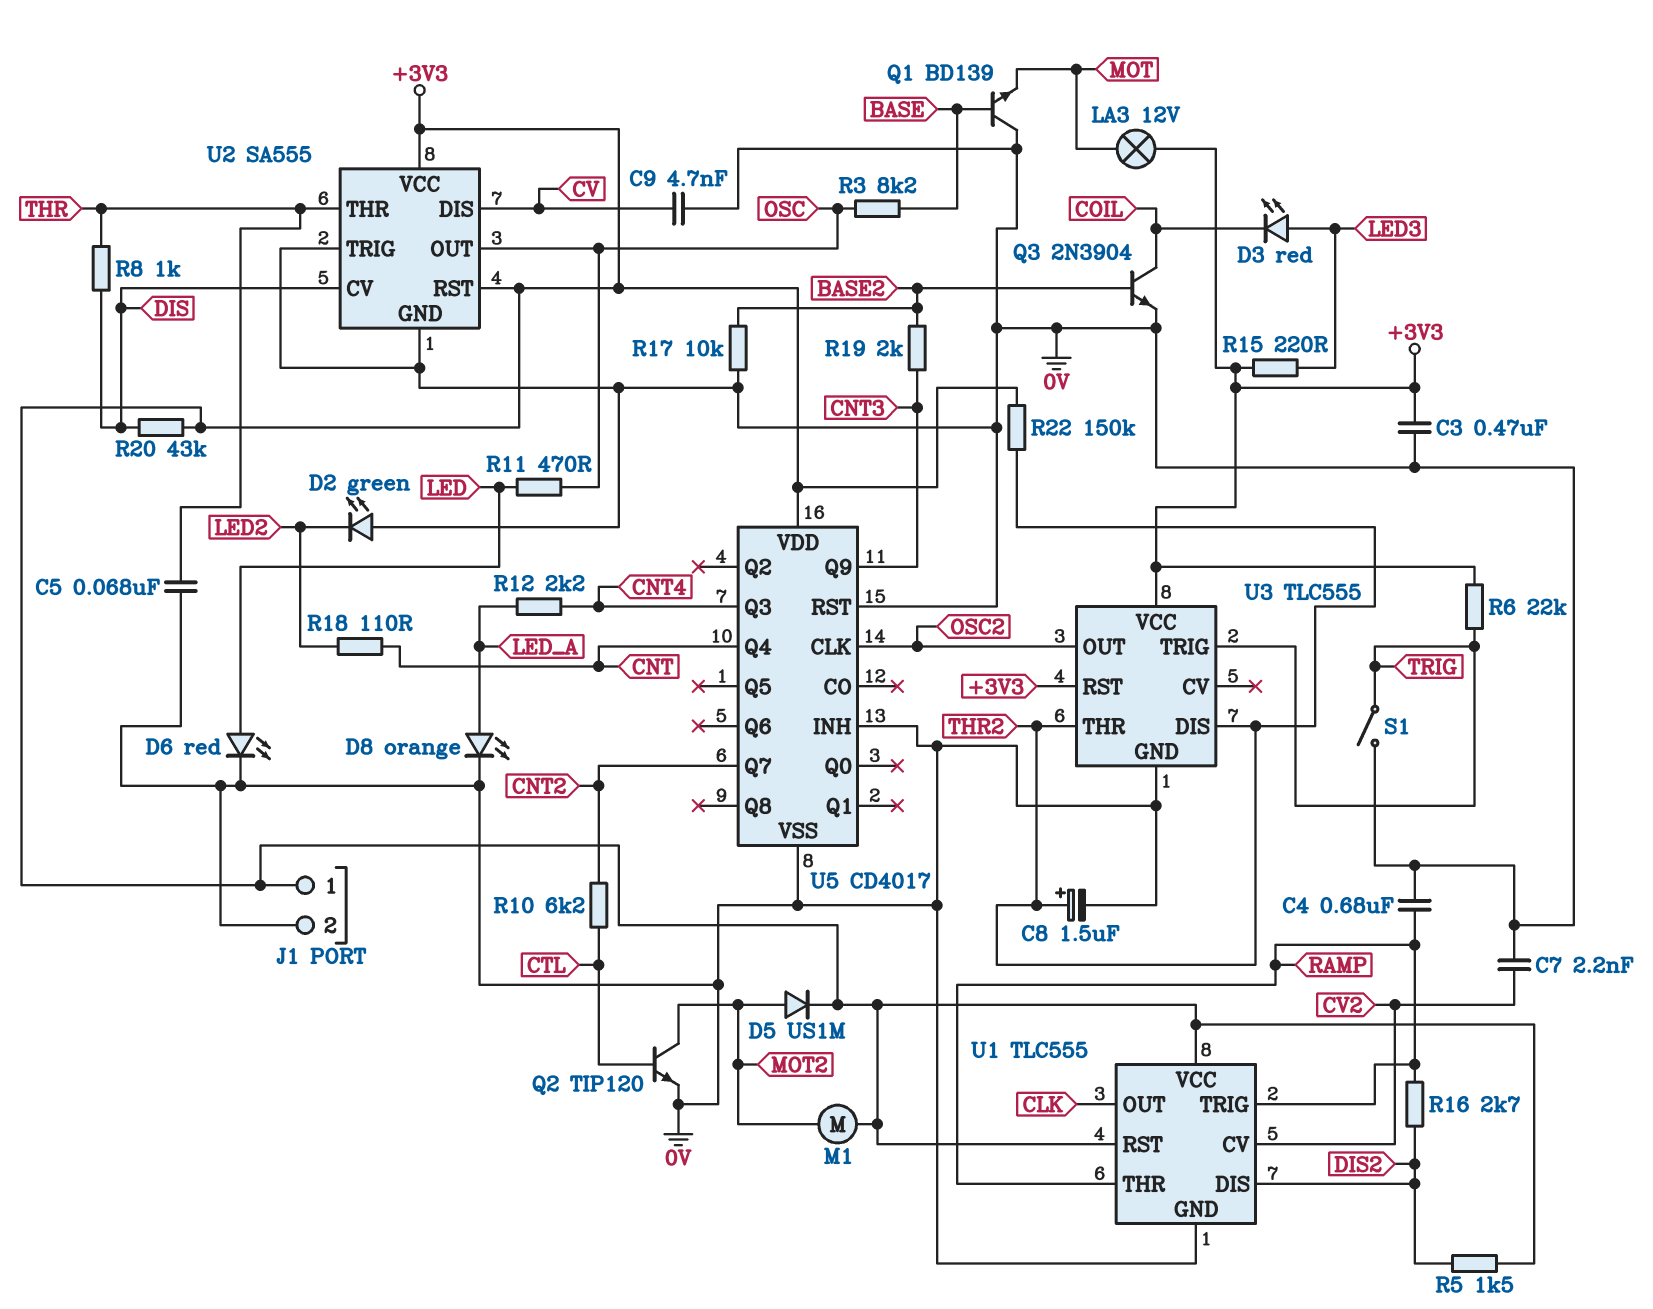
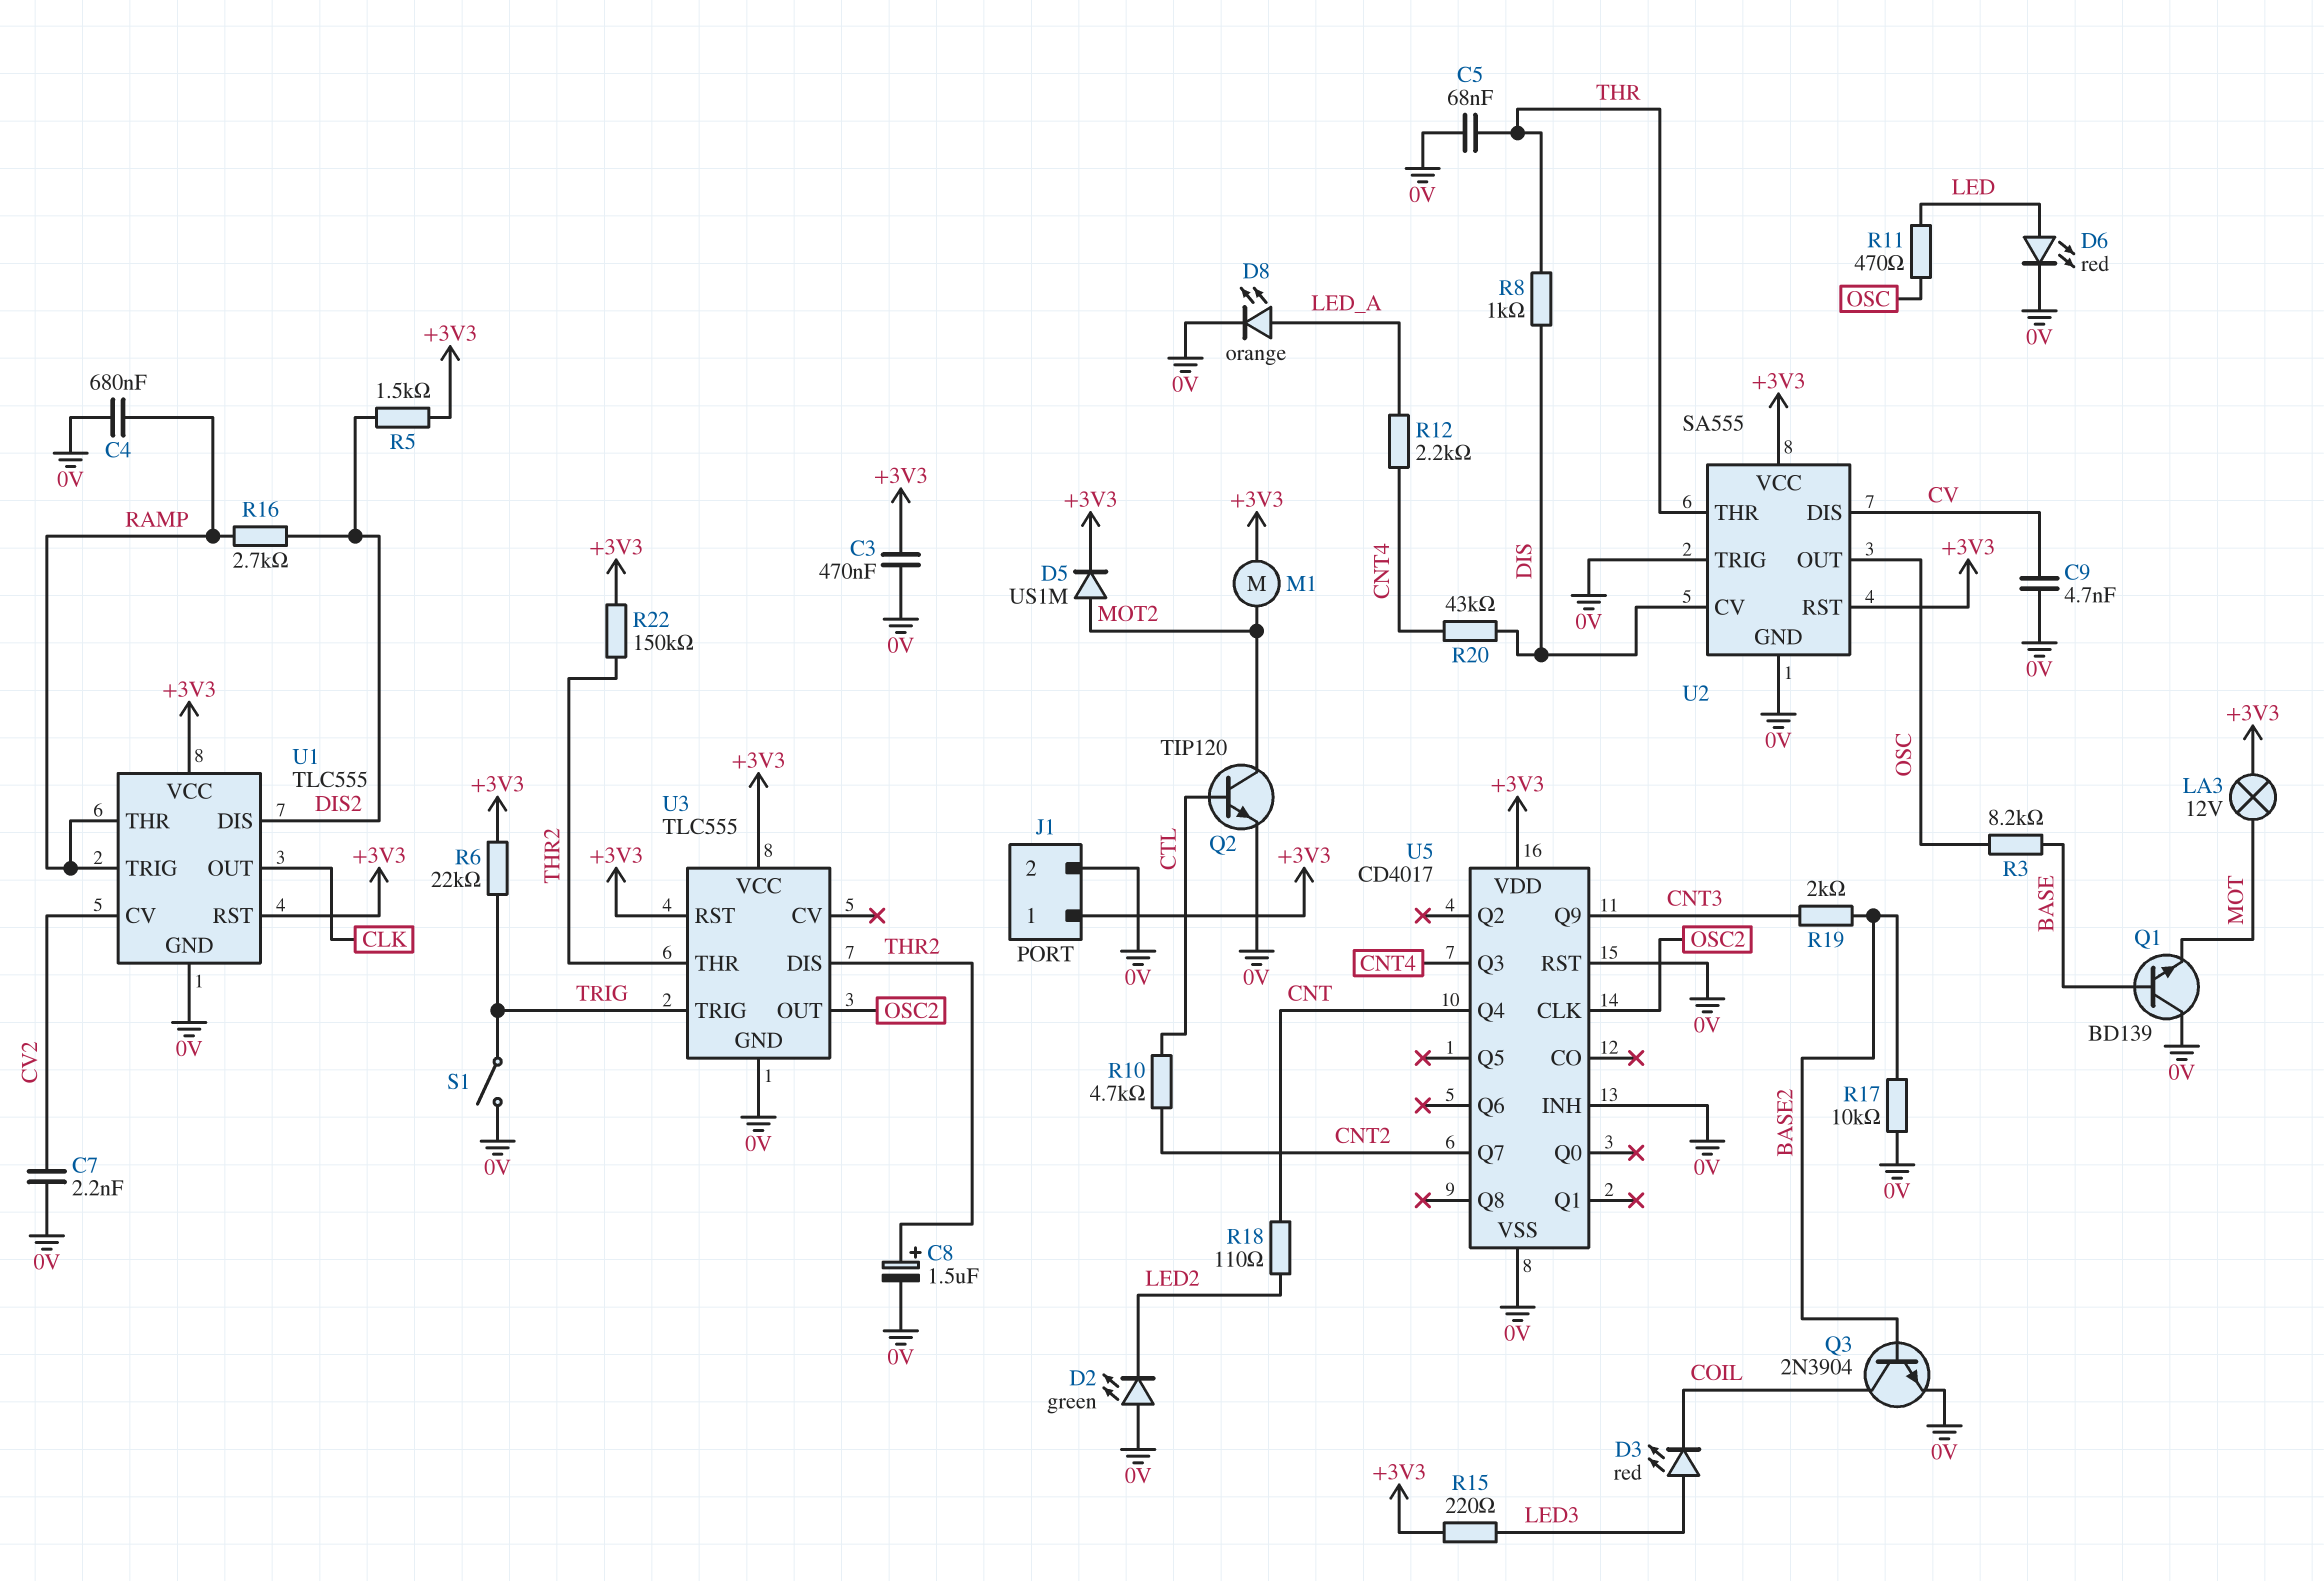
R10: 6.2k (CNT2, CTL) -> 4.7k (CNT2, CTL)
R20: 43k (+3V3, DIS) -> 43k (CNT4, DIS)

